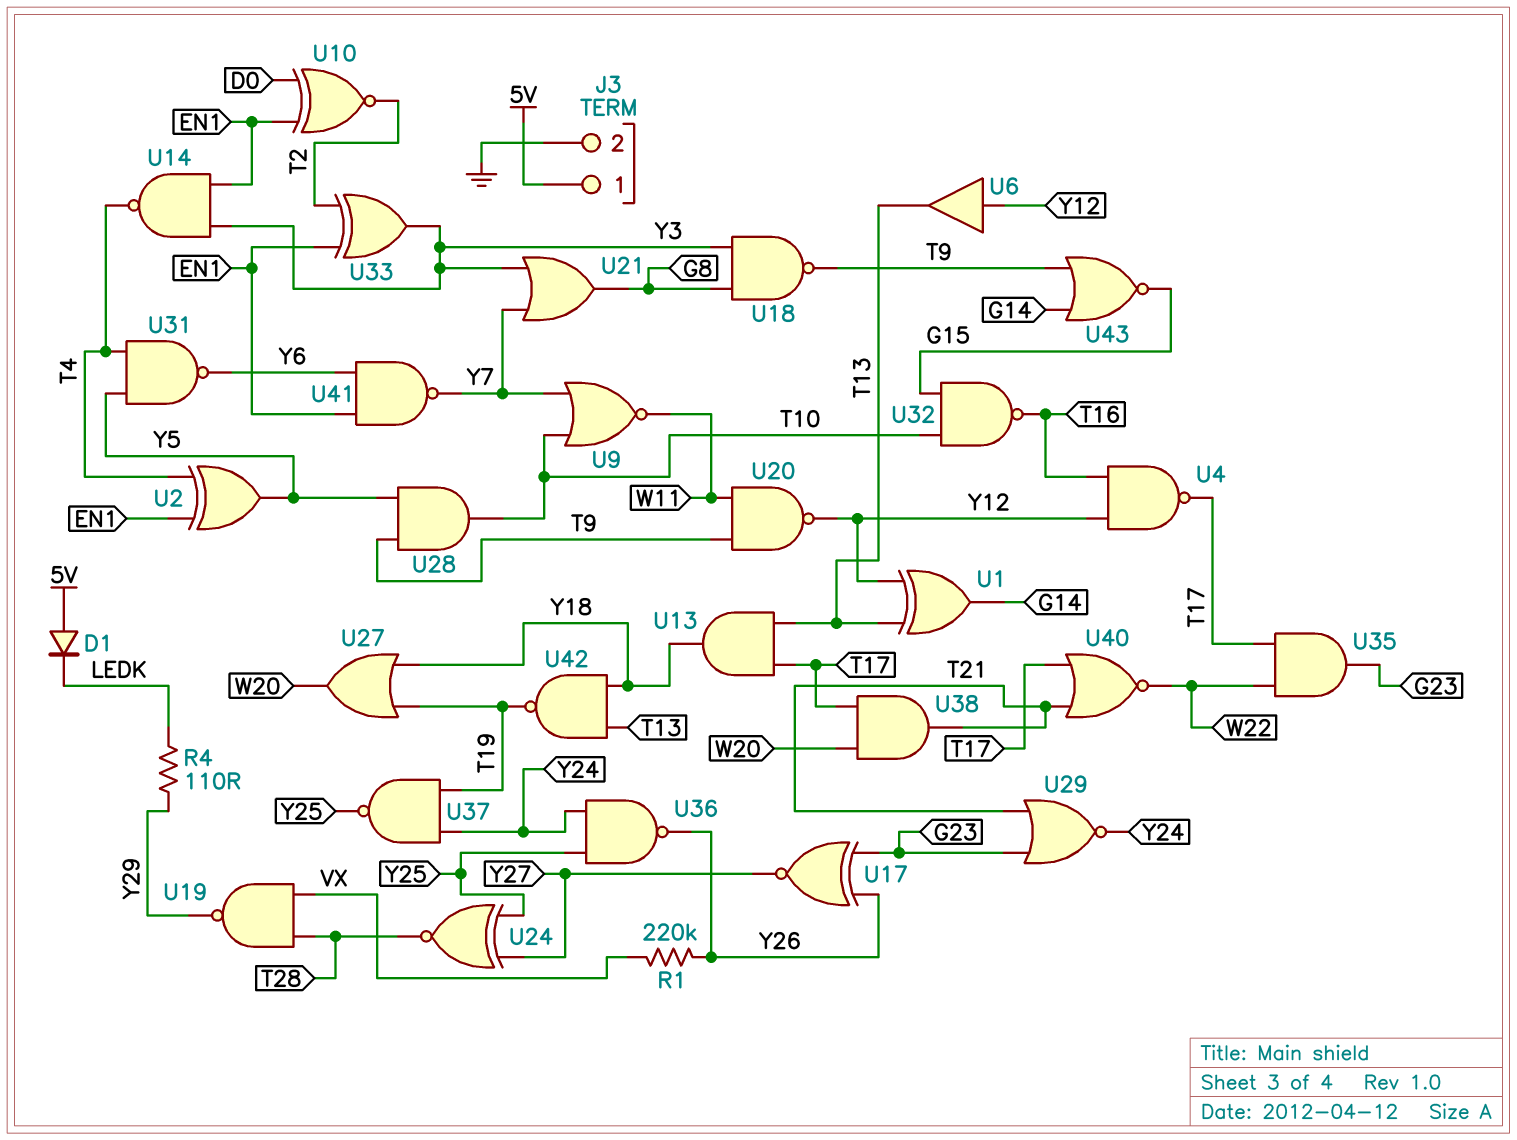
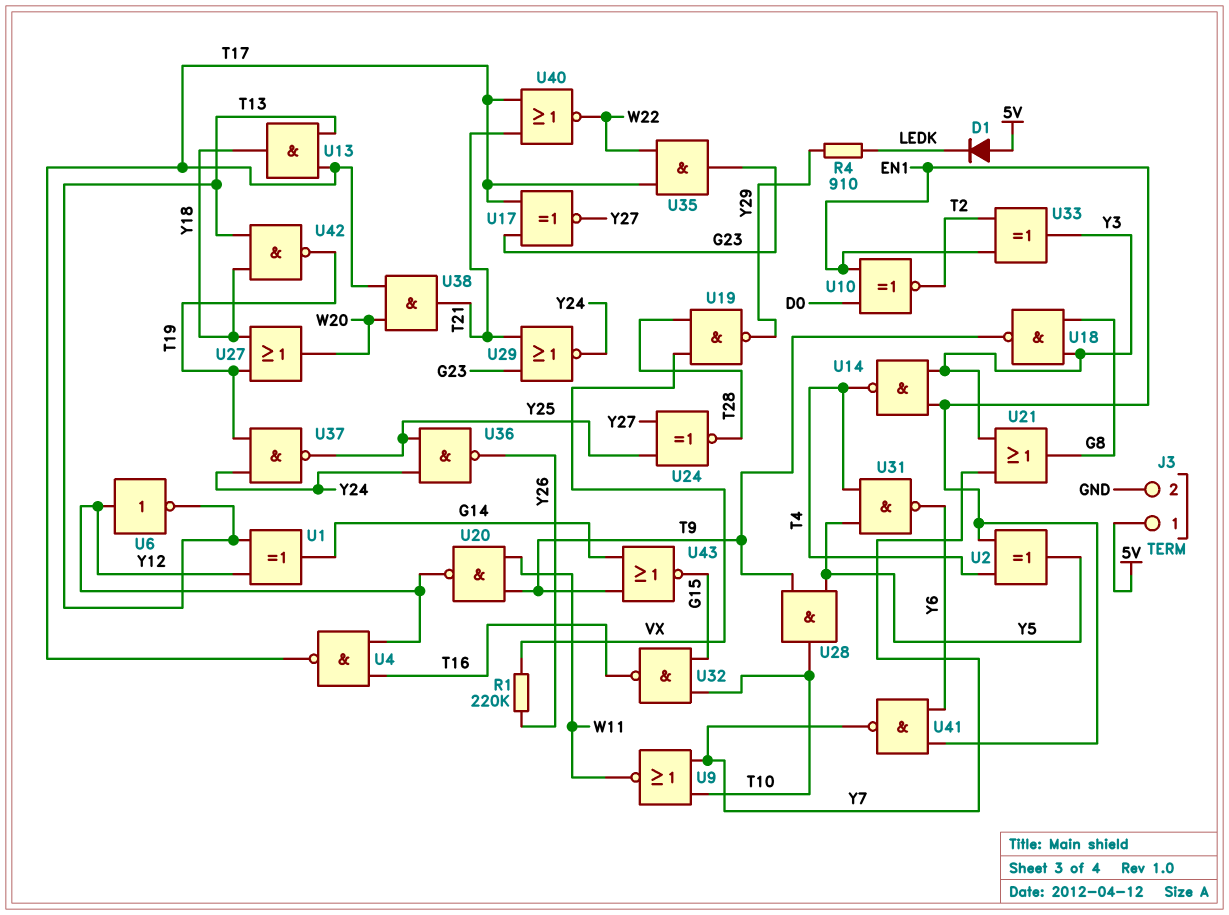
R4: 110 (LEDK, Y29) -> 910 (LEDK, Y29)
U6: buffer (in Y12, out T13) -> NOT (in Y12, out T13)
U17: XNOR (in G23, in Y26, out Y27) -> XNOR (in G23, in T17, out Y27)

